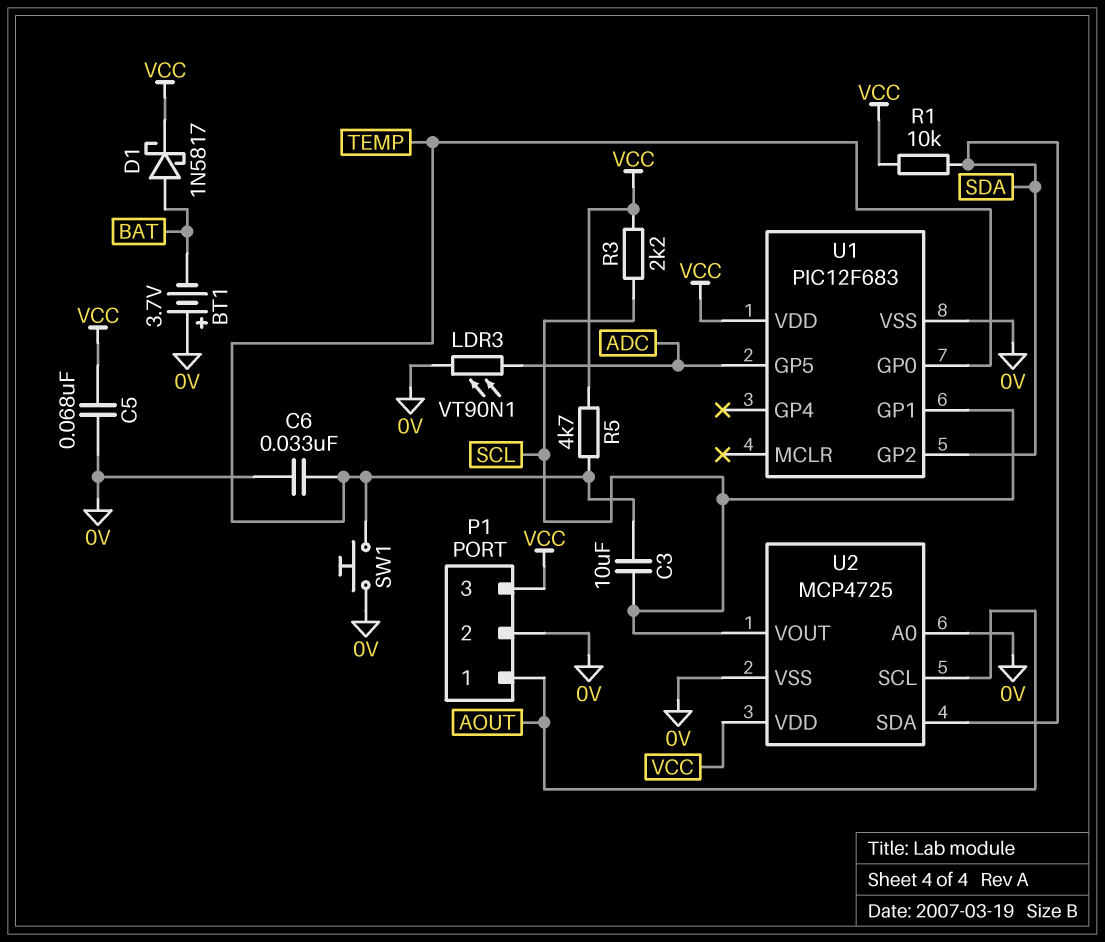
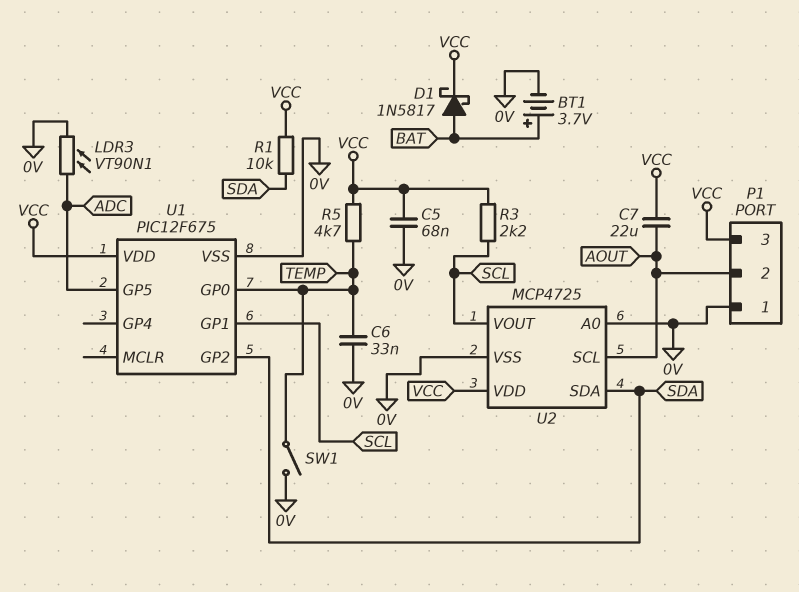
BT1: 3.7V (plus 0V, minus BAT) -> 3.7V (plus BAT, minus 0V)
C3: 10uF (SCL, TEMP) -> none
C7: none -> 22uF (AOUT, VCC)
P1 pin 1: AOUT -> 0V
P1 pin 2: 0V -> AOUT
SW1: button (0V, TEMP) -> switch (0V, TEMP)
U1: PIC12F683 -> PIC12F675

